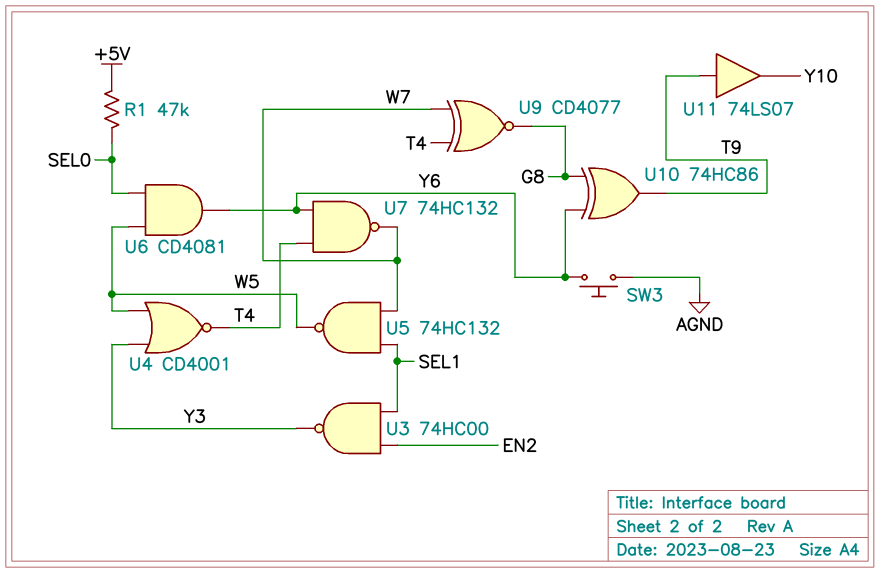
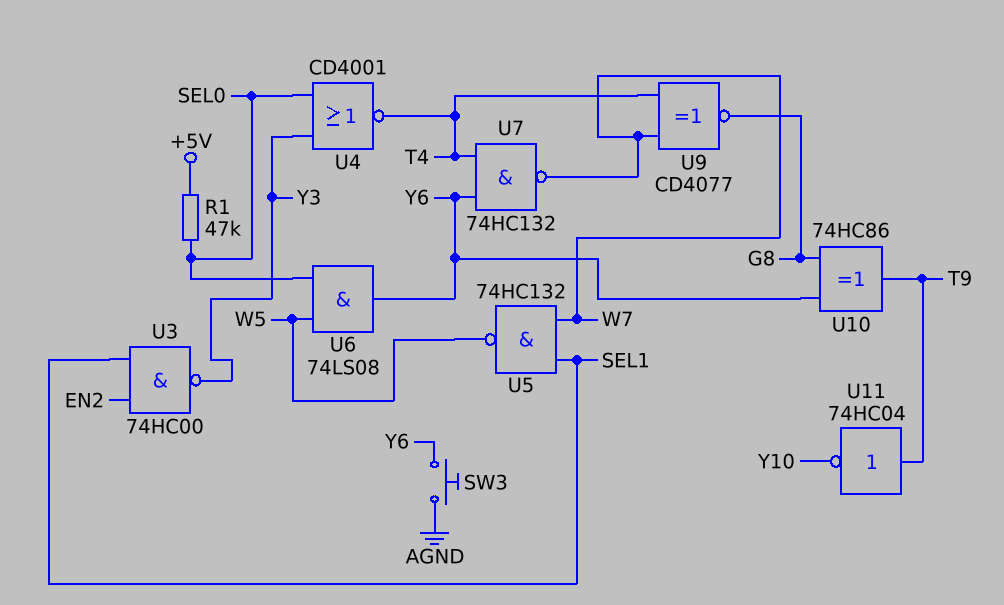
U4: NOR CD4001 (in W5, in Y3, out T4) -> NOR CD4001 (in SEL0, in Y3, out T4)
U6: AND CD4081 (in SEL0, in W5, out Y6) -> AND 74LS08 (in SEL0, in W5, out Y6)
U11: buffer 74LS07 (in T9, out Y10) -> NOT 74HC04 (in T9, out Y10)

